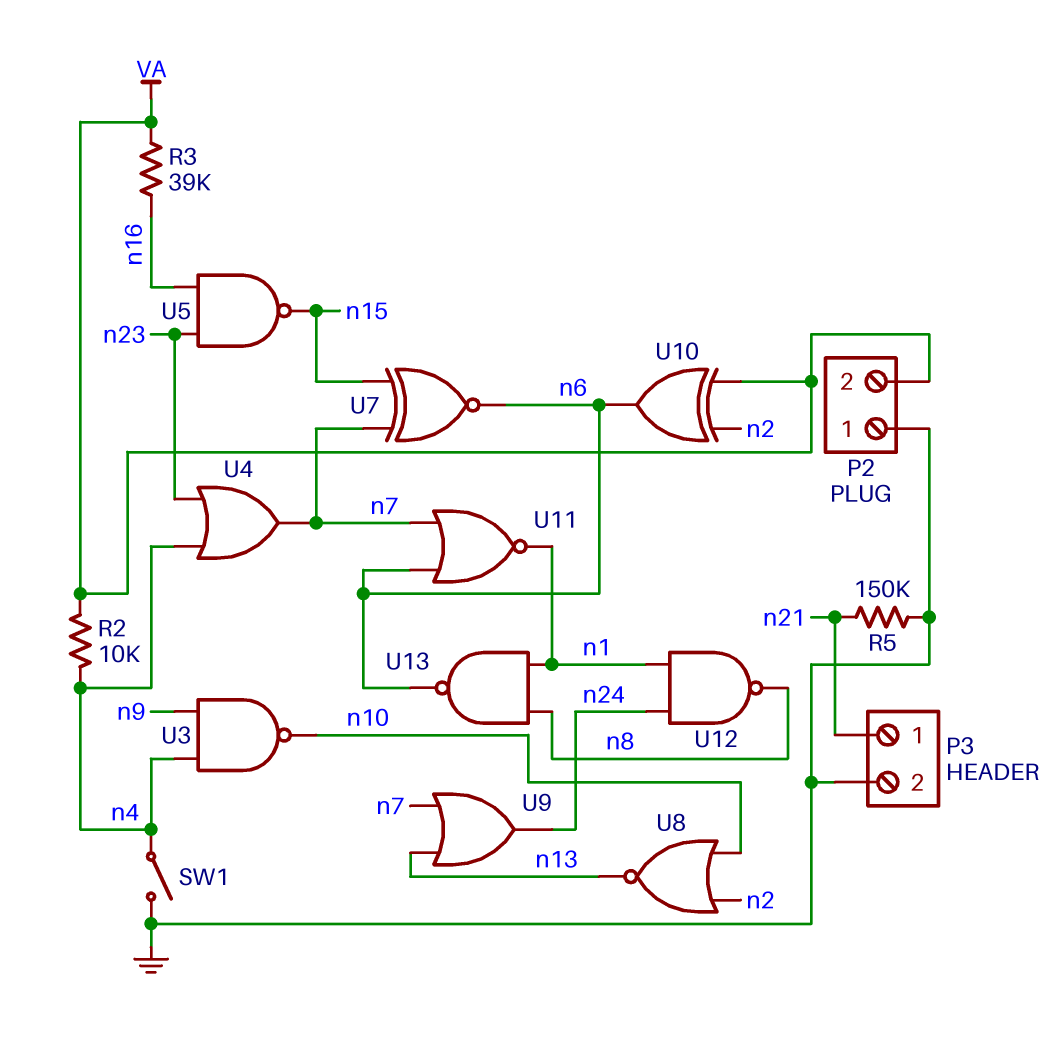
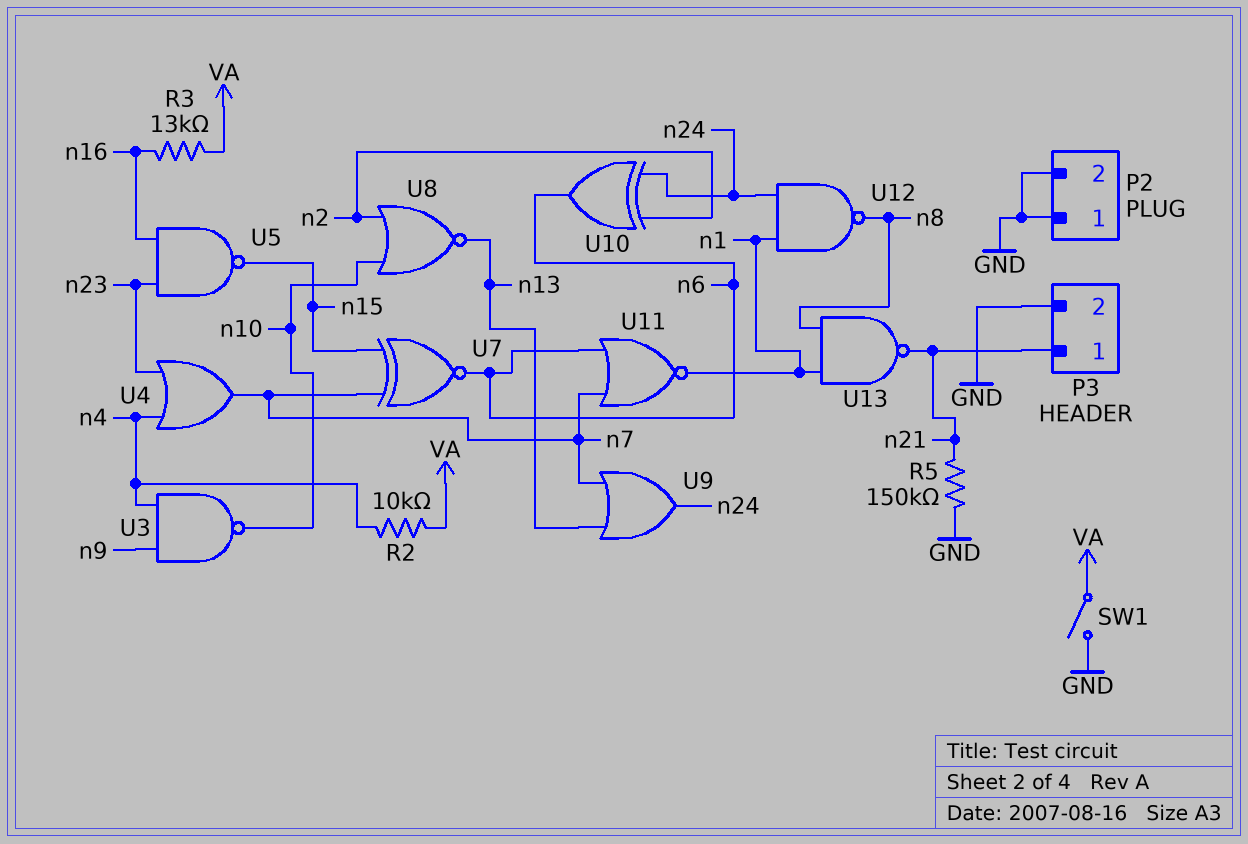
P2 pin 2: VA -> GND
R3: 39k (VA, n16) -> 13k (VA, n16)
SW1: switch (GND, n4) -> switch (GND, VA)
U10: XOR (in VA, in n2, out n6) -> XOR (in n2, in n24, out n6)
U13: NAND (in n1, in n8, out n6) -> NAND (in n1, in n8, out n21)

